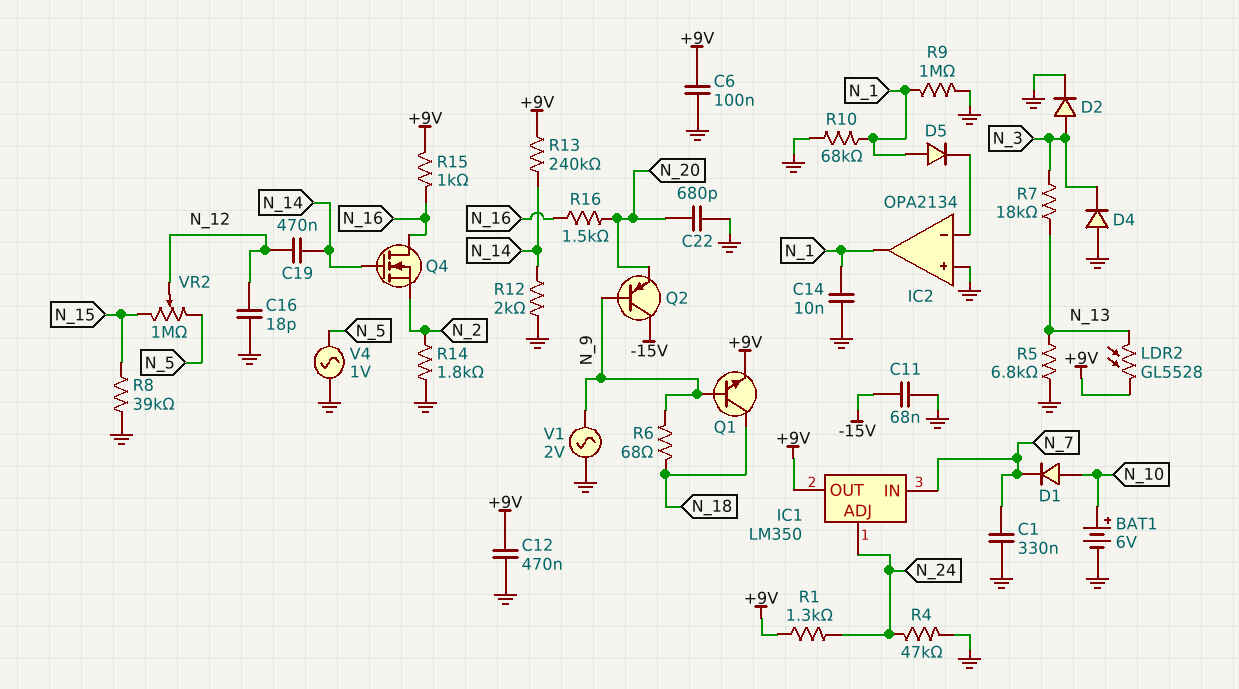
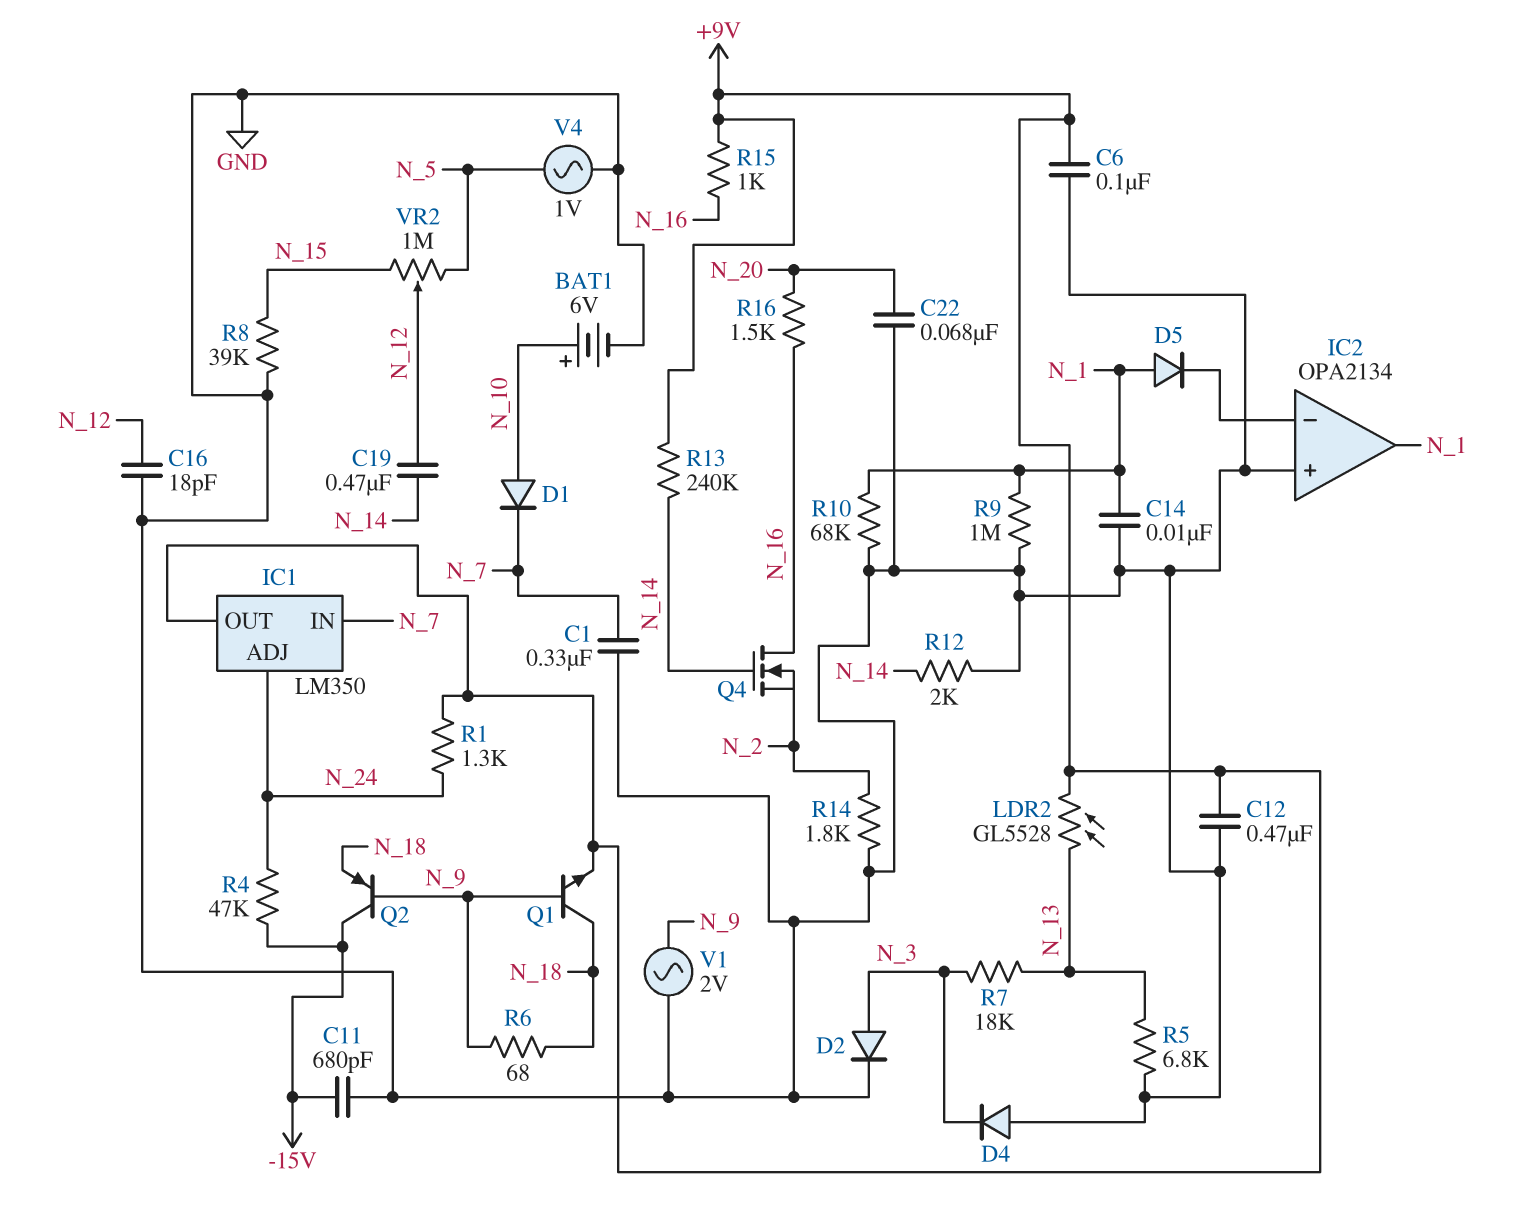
C11: 68nF (-15V, GND) -> 680pF (-15V, GND)
C22: 680pF (GND, N_20) -> 68nF (GND, N_20)
Q2: PNP (B N_9, C -15V, E N_20) -> PNP (B N_9, C -15V, E N_18)
R4: 47k (GND, N_24) -> 47k (-15V, N_24)

